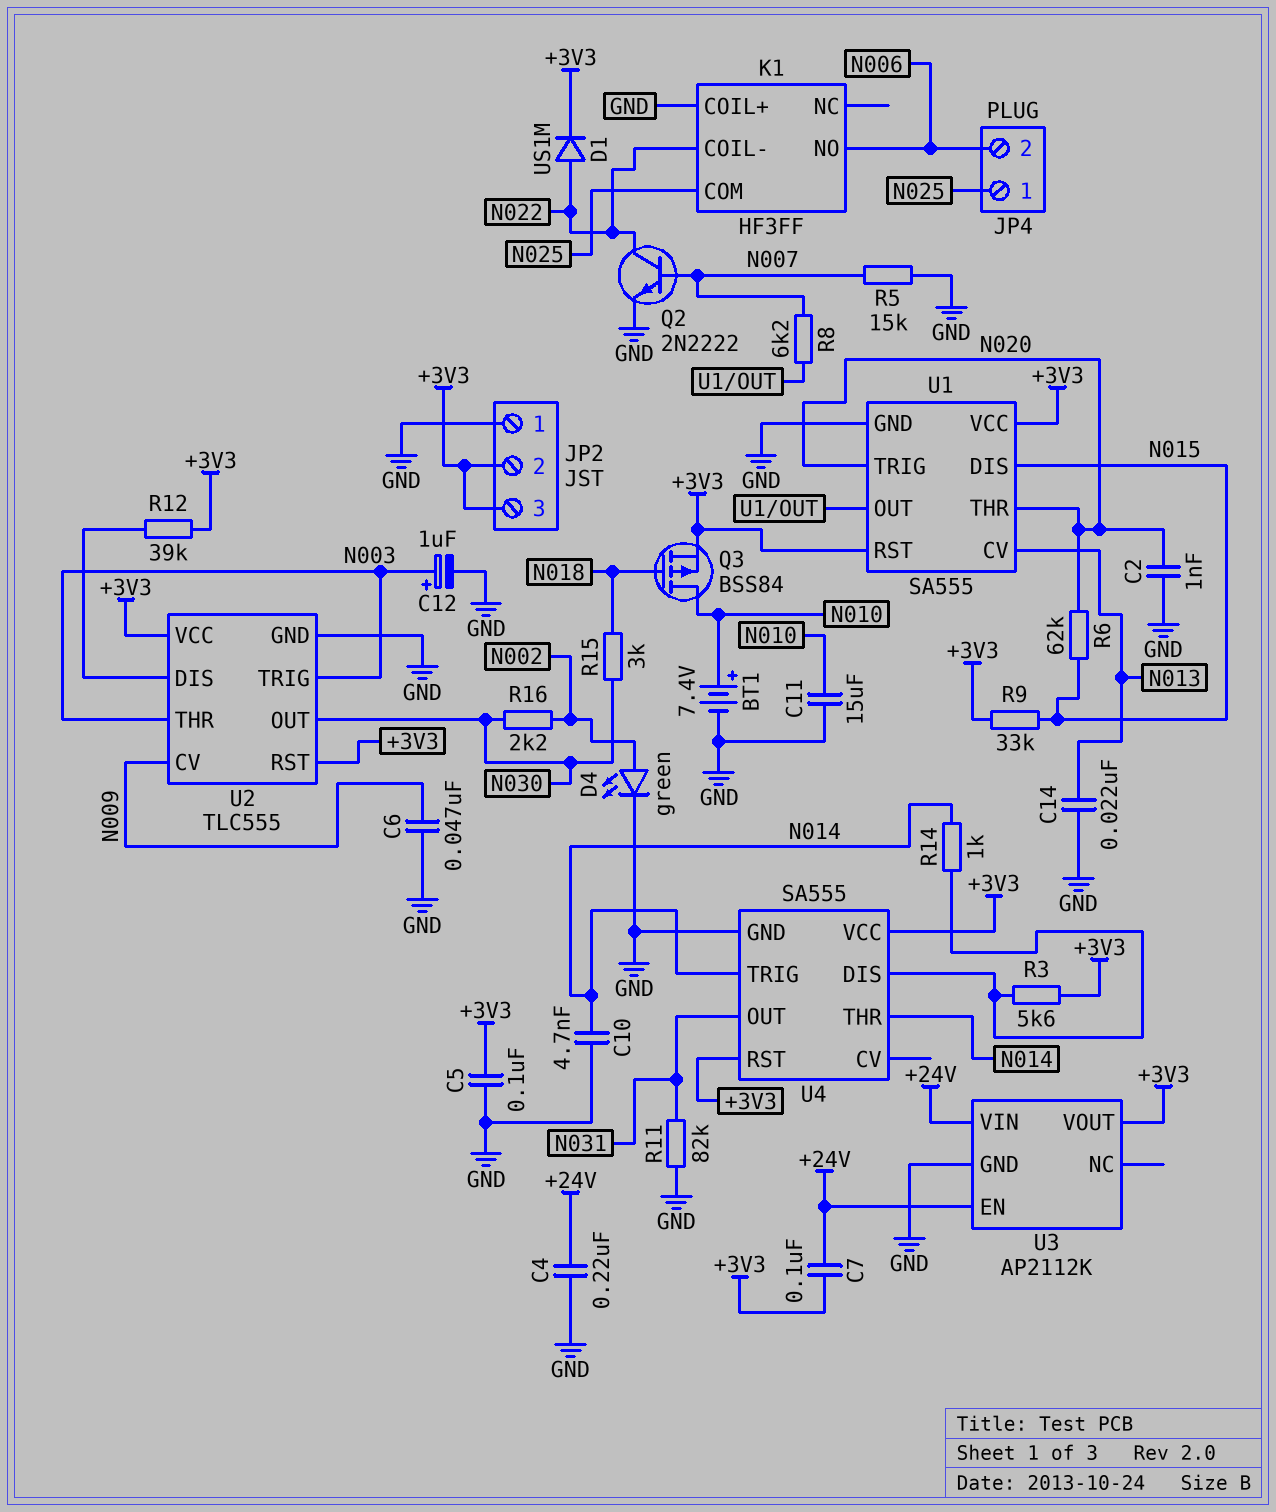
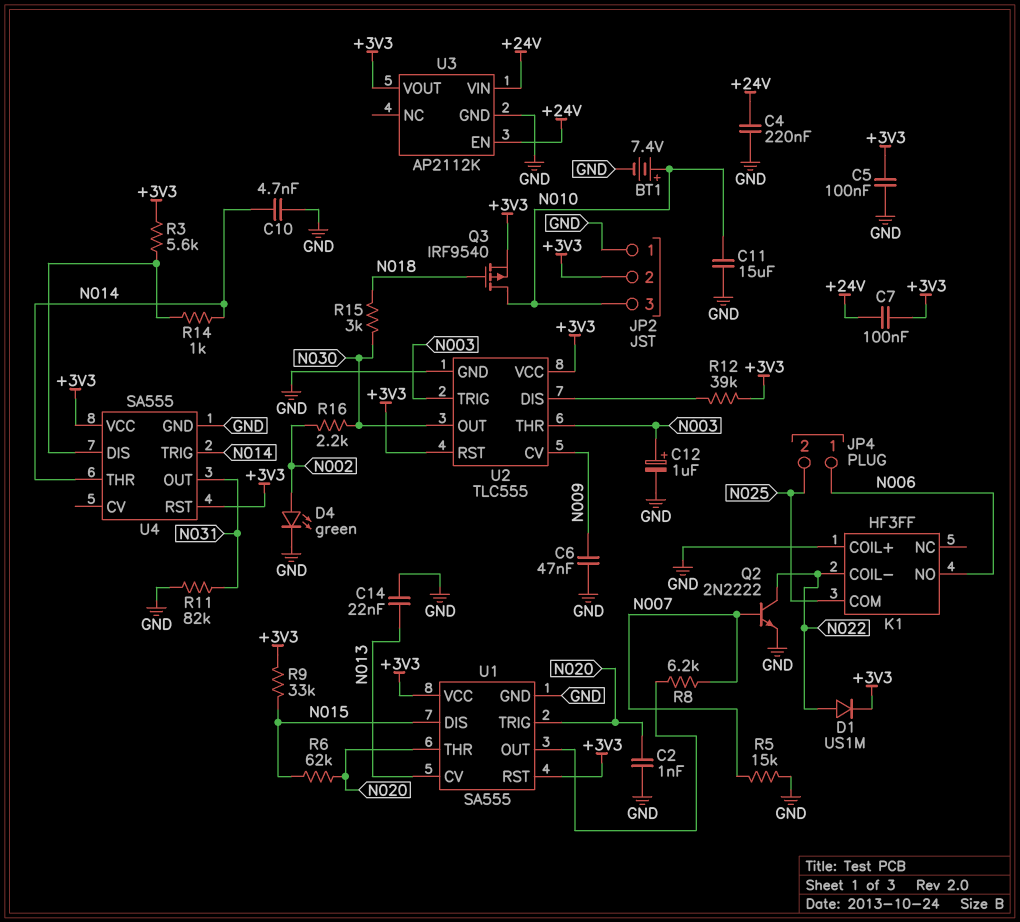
JP2 pin 3: +3V3 -> N010
JP4 pin 1: N025 -> N006
JP4 pin 2: N006 -> N025
Q3: PMOS BSS84 (G N018, D N010, S +3V3) -> PMOS IRF9540 (G N018, D N010, S +3V3)

